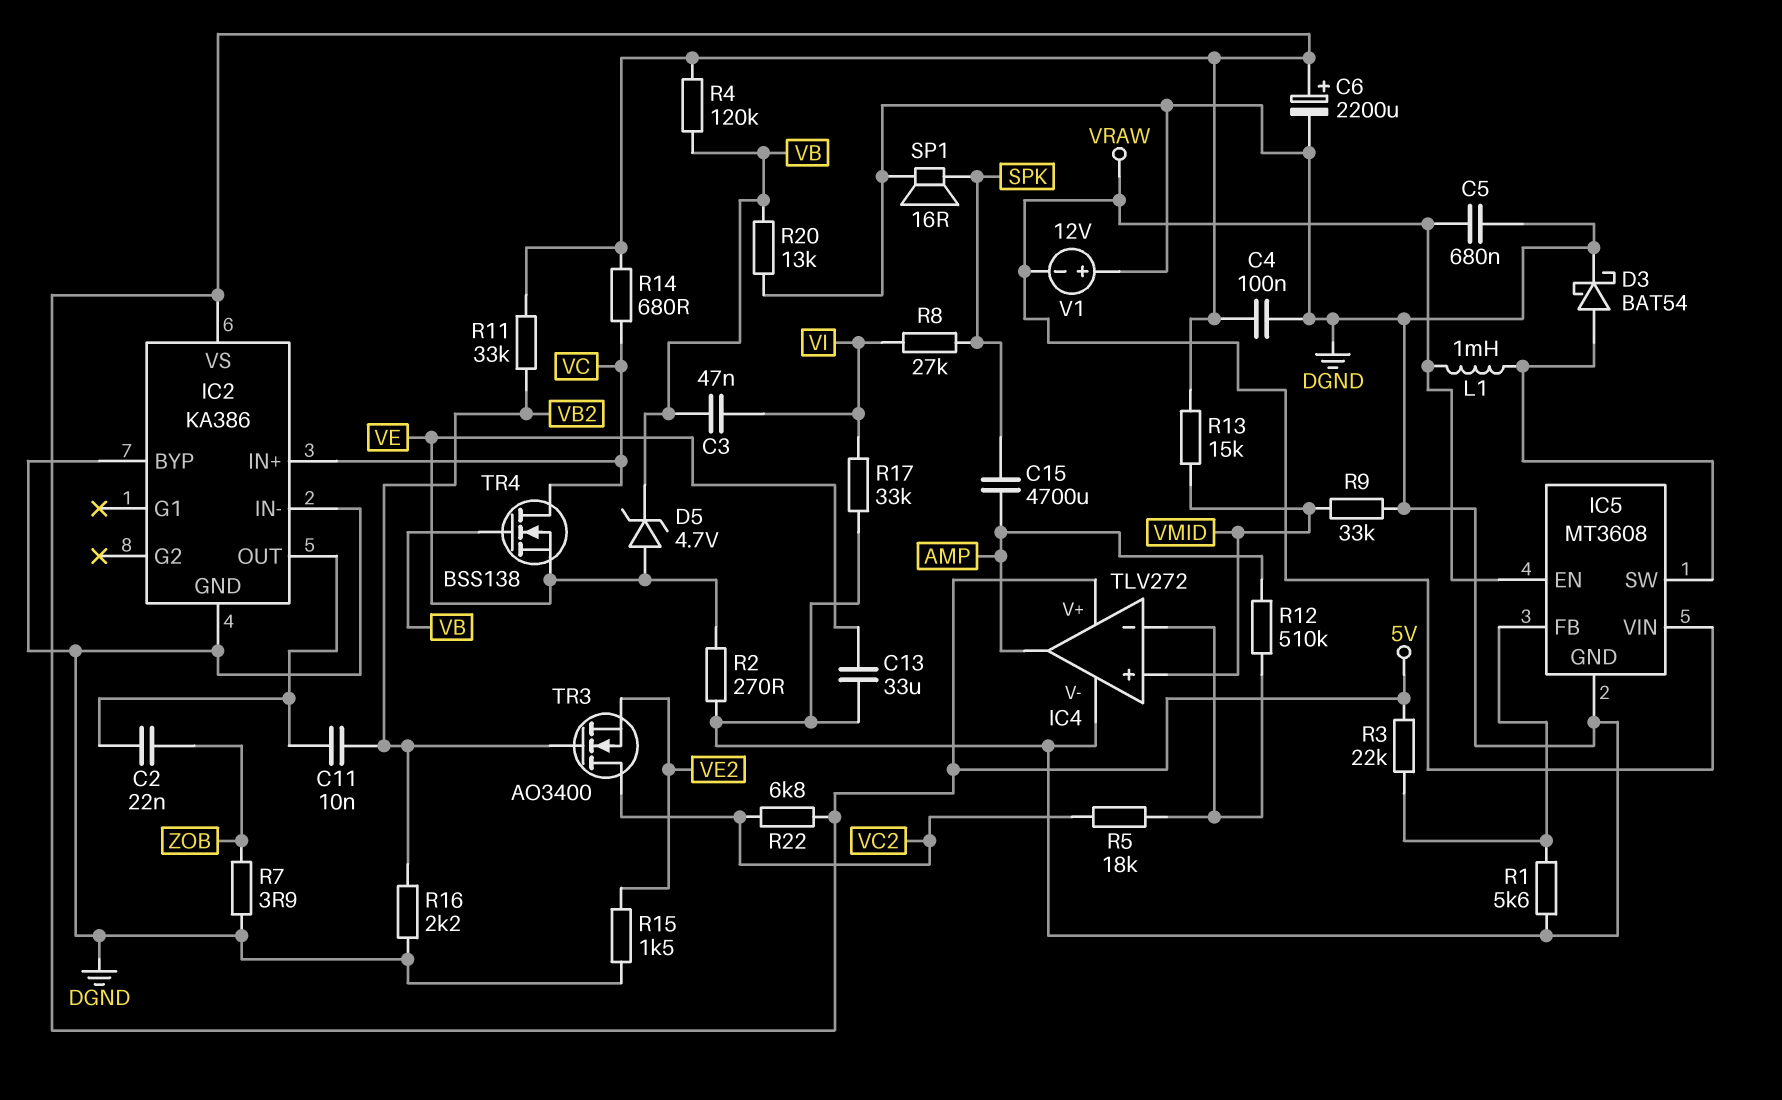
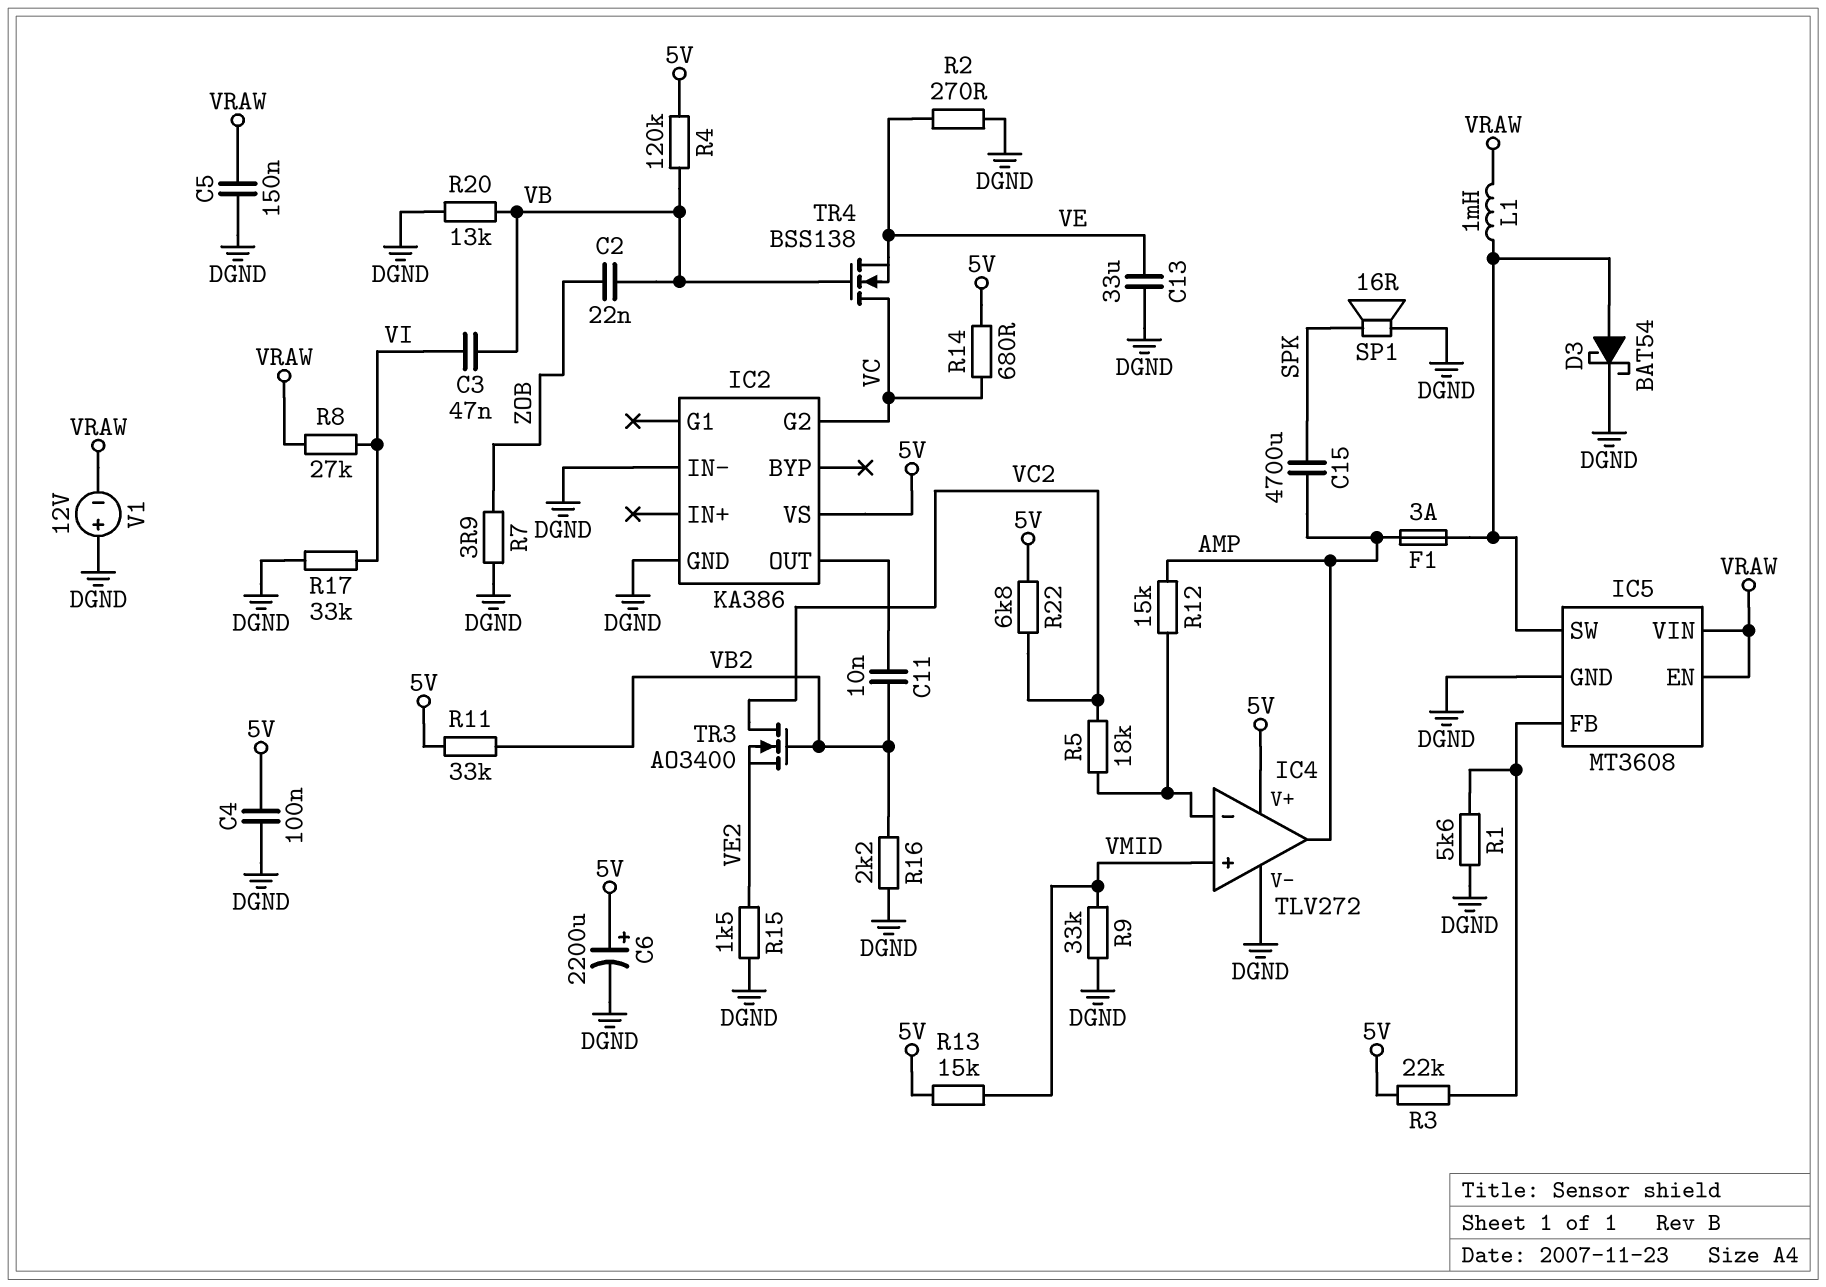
C2: 22nF (IC2/OUT, ZOB) -> 22nF (VB, ZOB)
C5: 680nF (DGND, VRAW) -> 150nF (DGND, VRAW)
D5: zener 4.7V (A VE, K VB) -> none
F1: none -> 3A (AMP, IC5/SW)
IC2 pin BYP: DGND -> none
IC2 pin G2: none -> VC
IC2 pin IN+: VC -> none
R8: 27k (SPK, VI) -> 27k (VI, VRAW)
R12: 510k (AMP, IC4/in-) -> 15k (AMP, IC4/in-)

